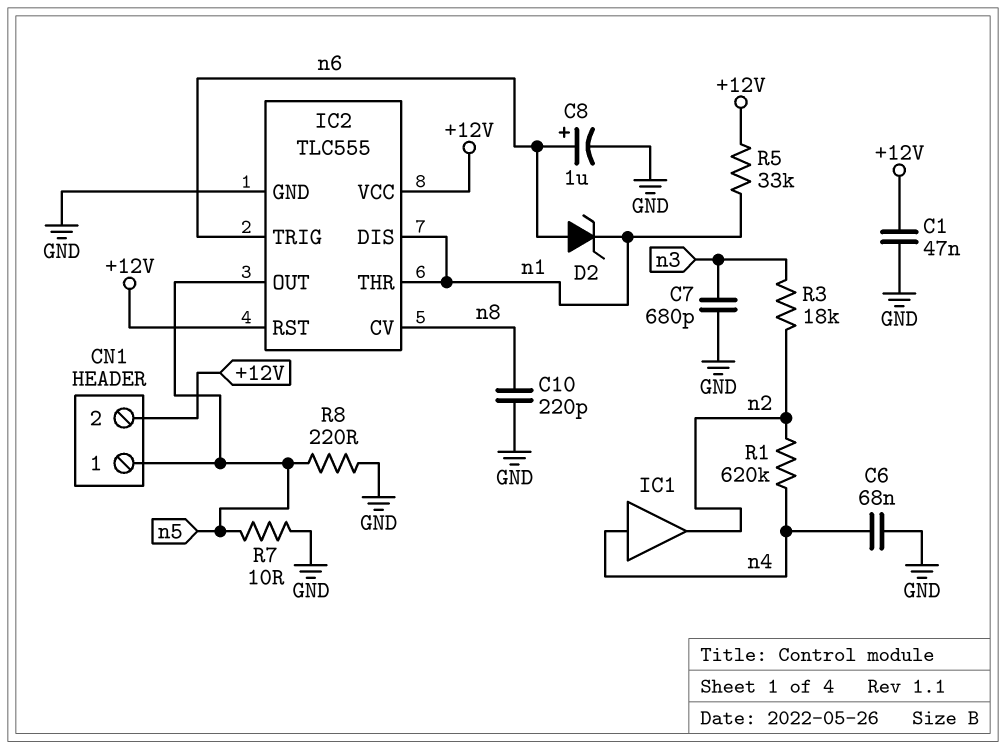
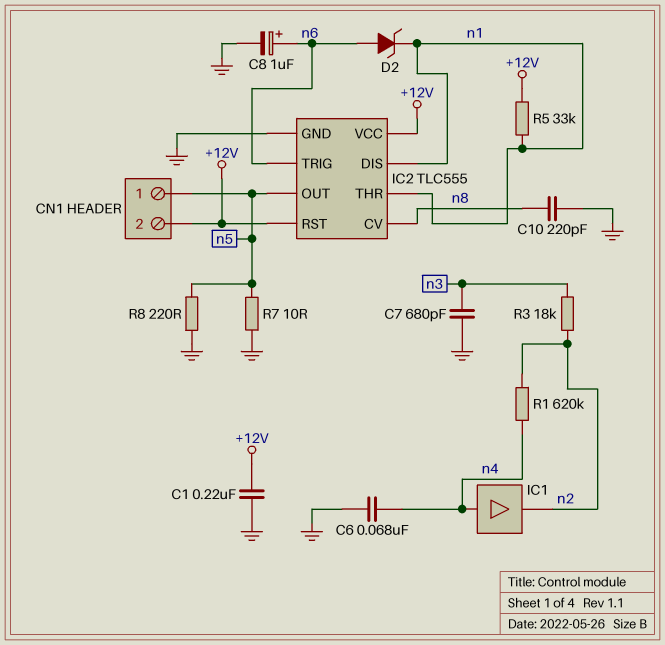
C1: 47nF (+12V, GND) -> 220nF (+12V, GND)

